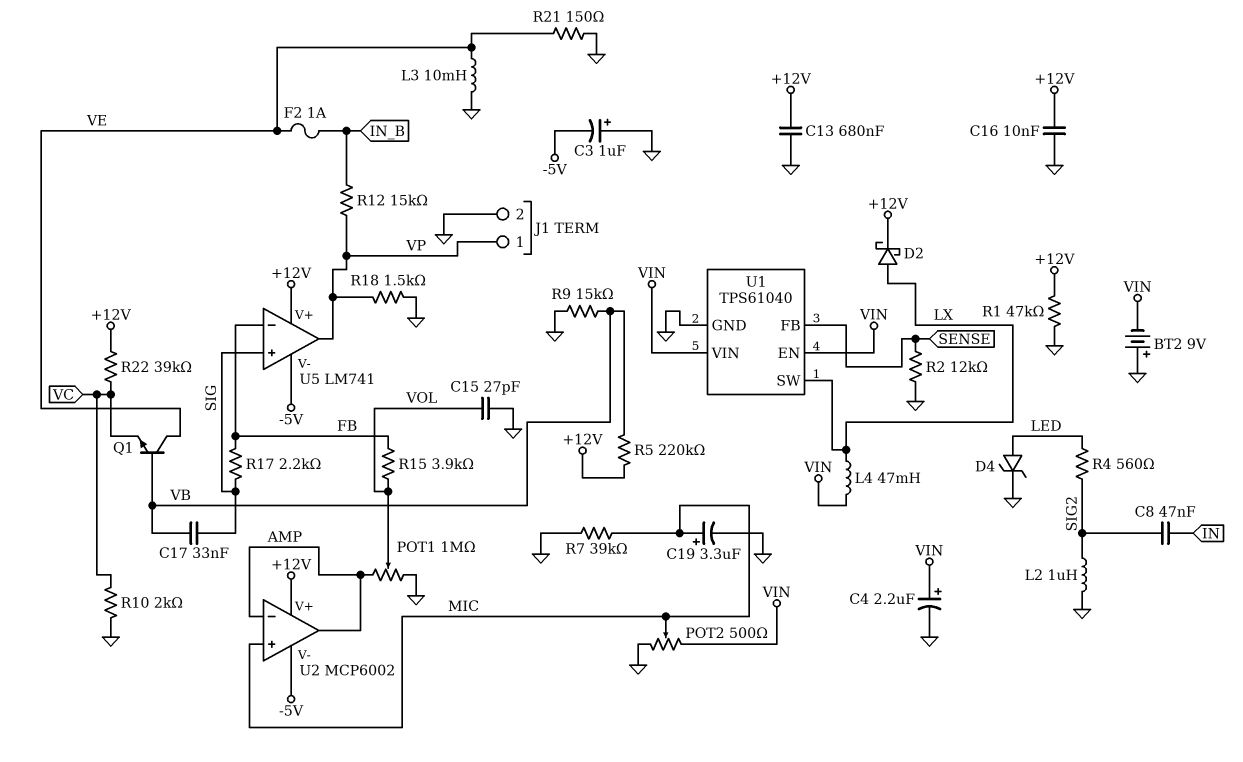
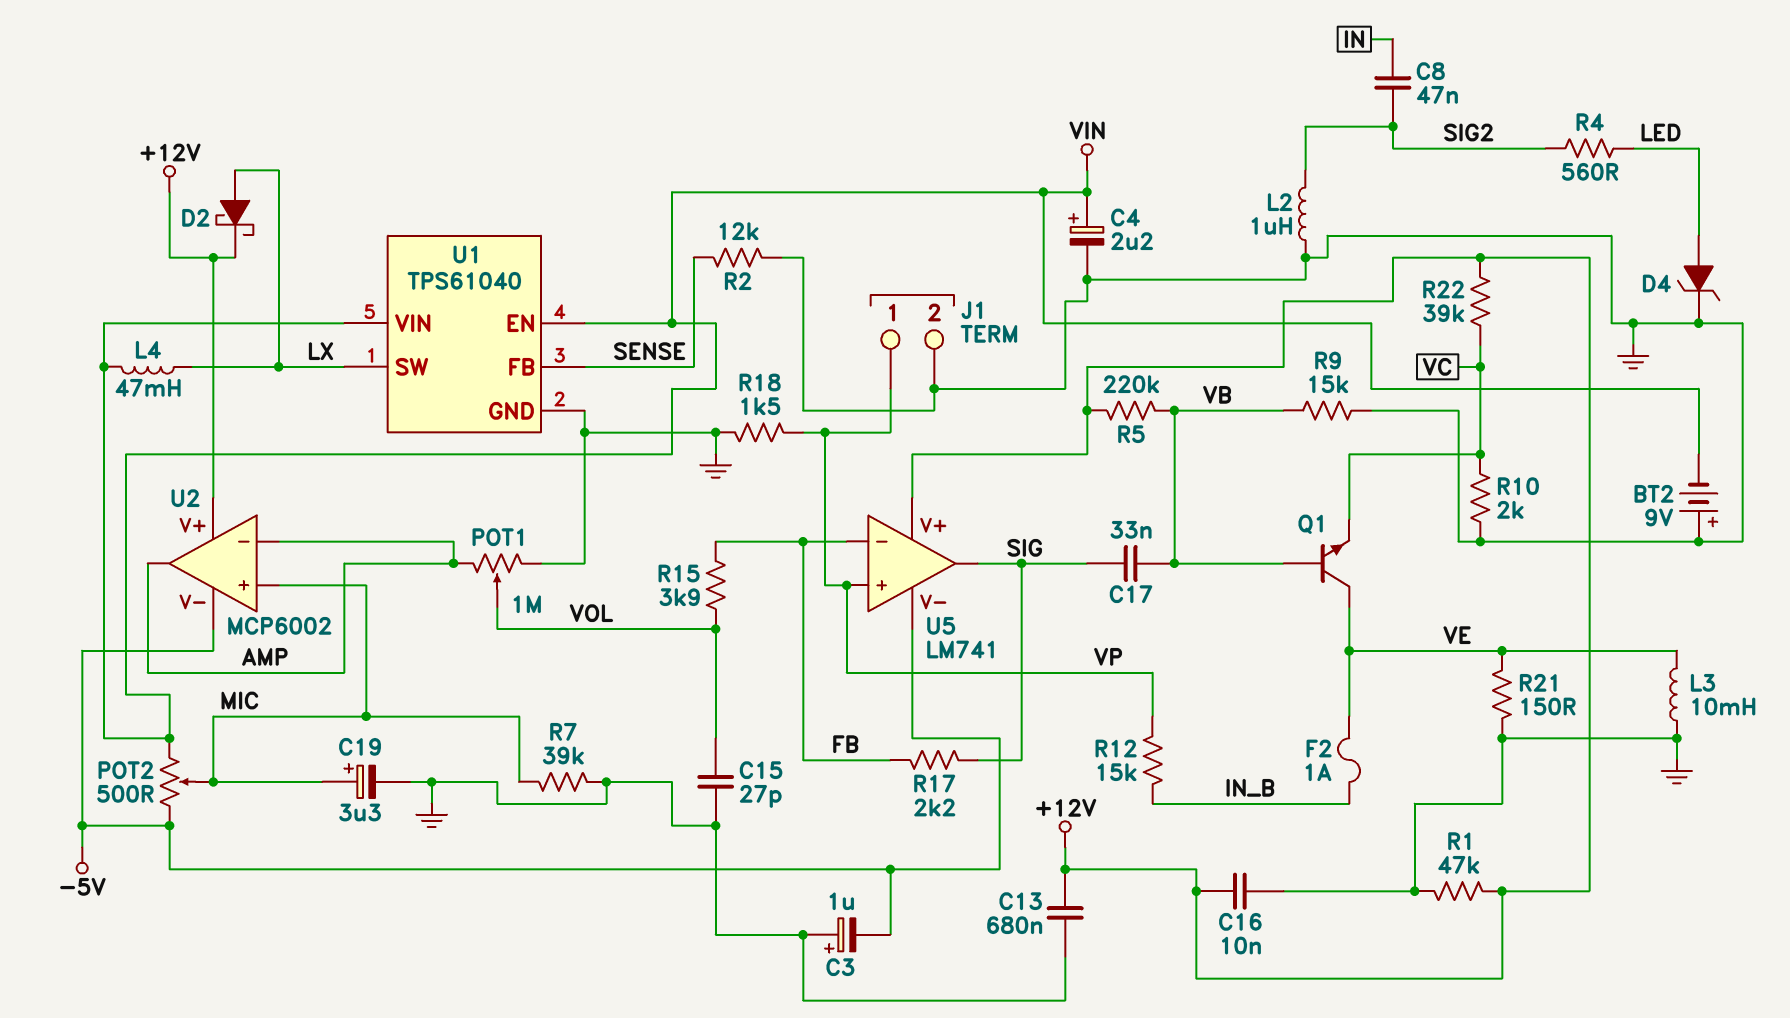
POT2: 500 (GND, VIN, wiper MIC) -> 500 (-5V, VIN, wiper MIC)
U5 pin in+: SIG -> VP
U5 pin out: VP -> SIG

